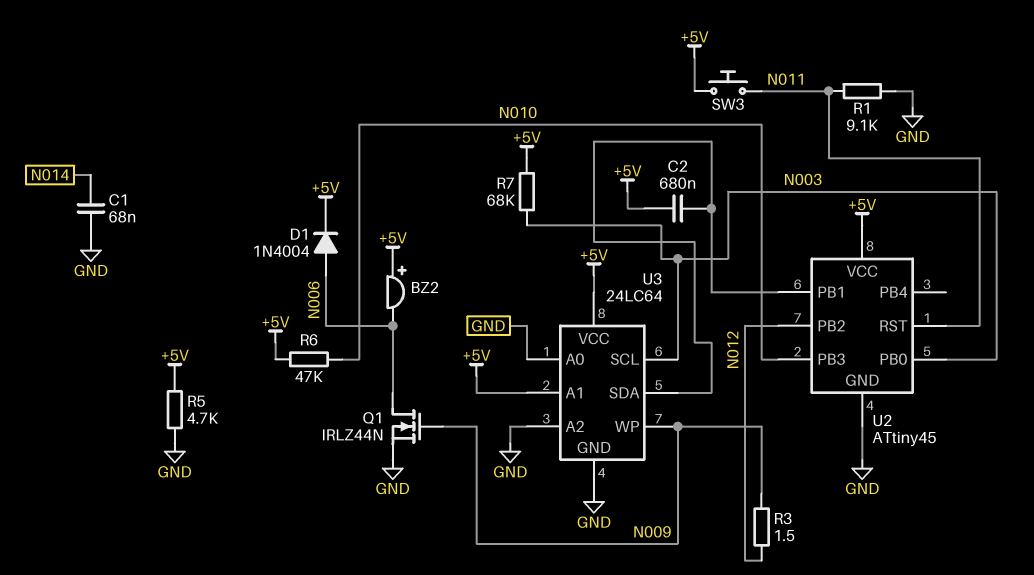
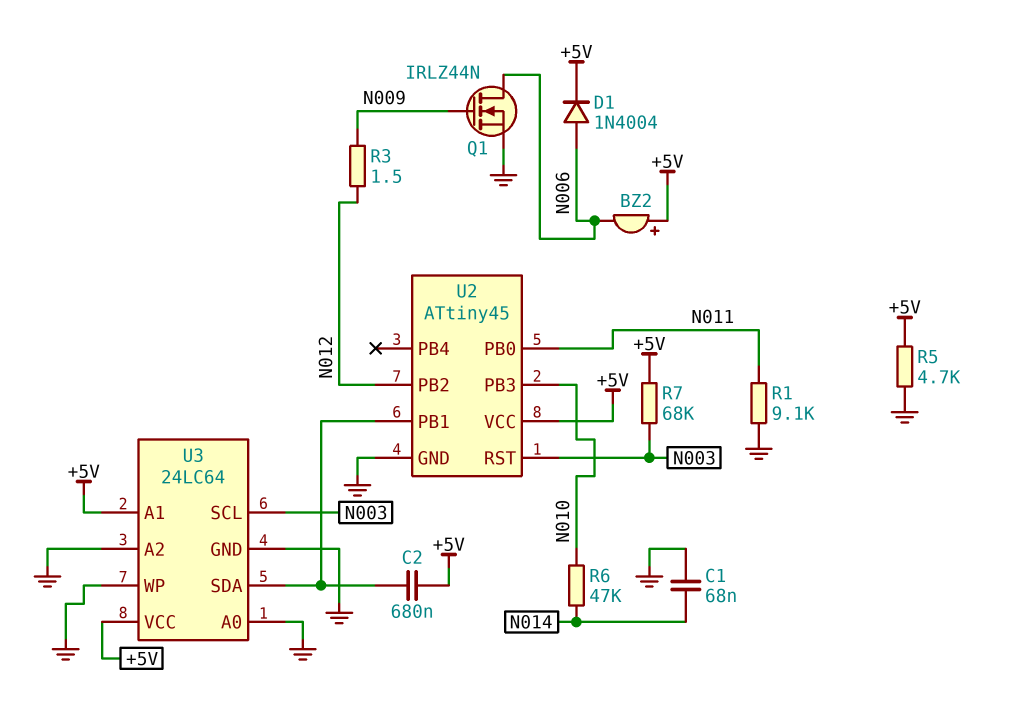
R6: 47k (+5V, N010) -> 47k (N010, N014)
SW3: button (+5V, N011) -> none
U2 pin PB0: N003 -> N011
U2 pin RST: N011 -> N003
U3 pin WP: N009 -> GND

